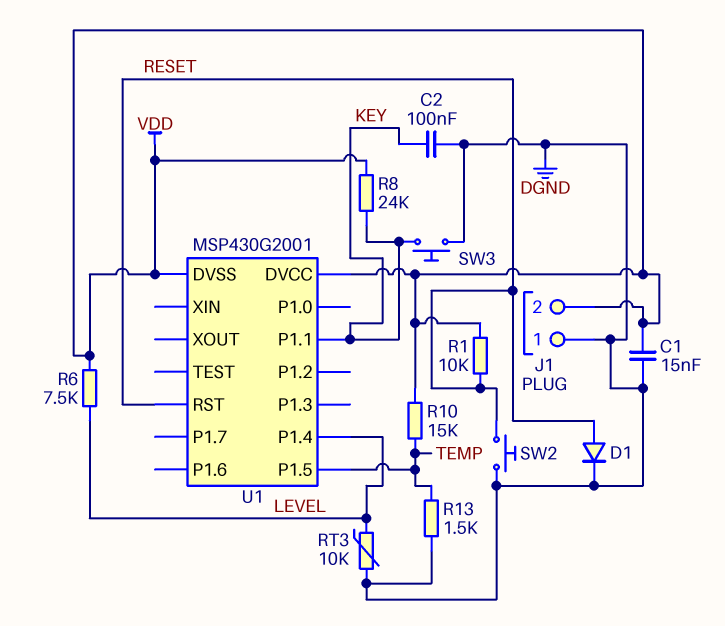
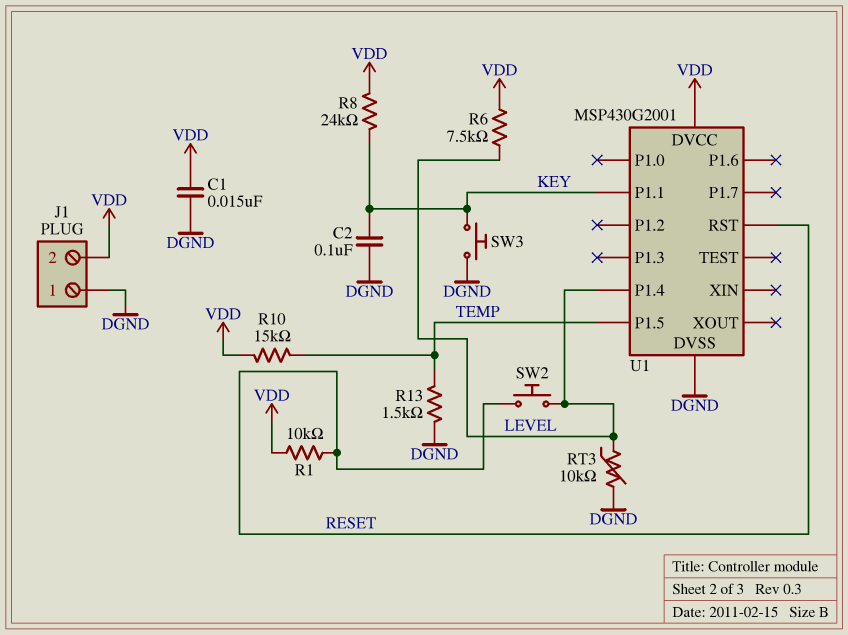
D1: diode (A RESET, K DGND) -> none
SW2: button (DGND, RESET) -> button (LEVEL, RESET)
U1 pin DVSS: VDD -> DGND

